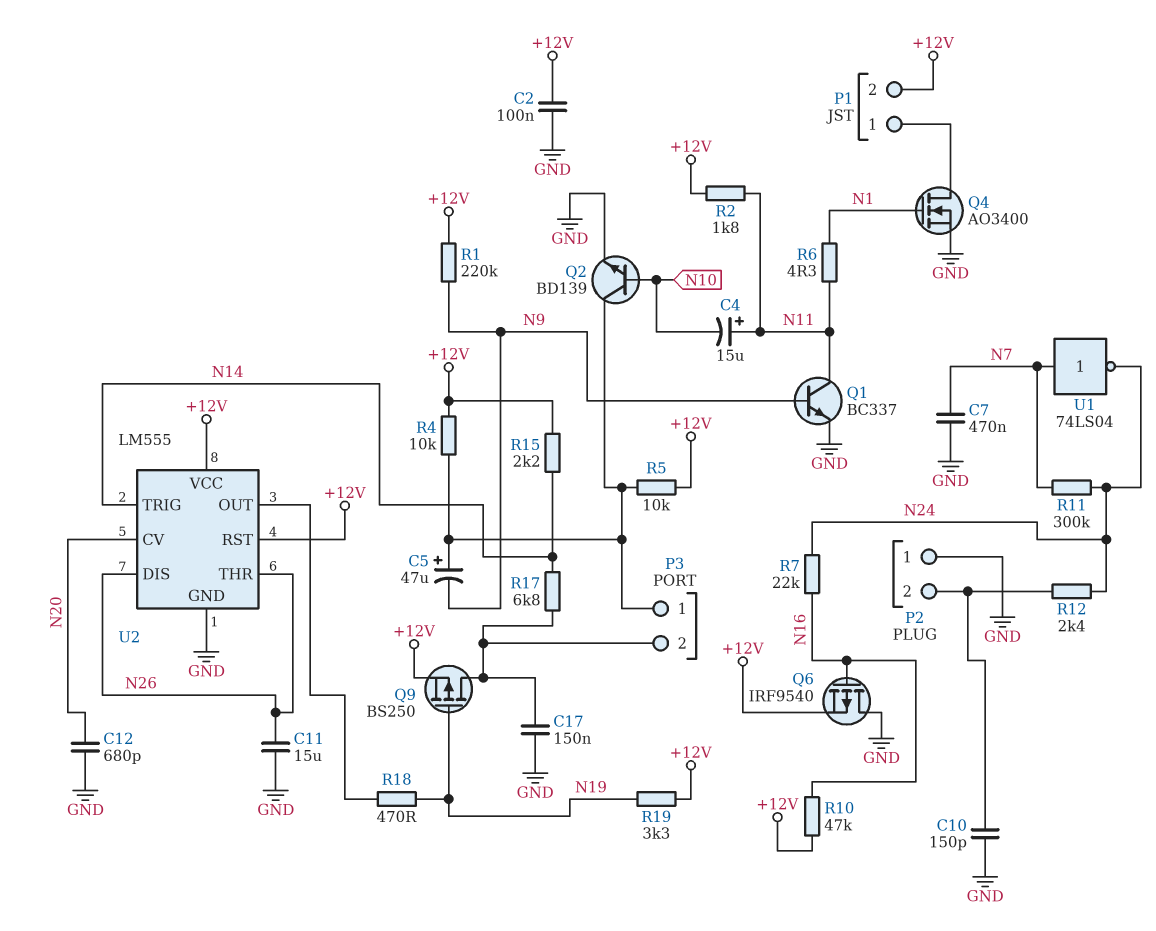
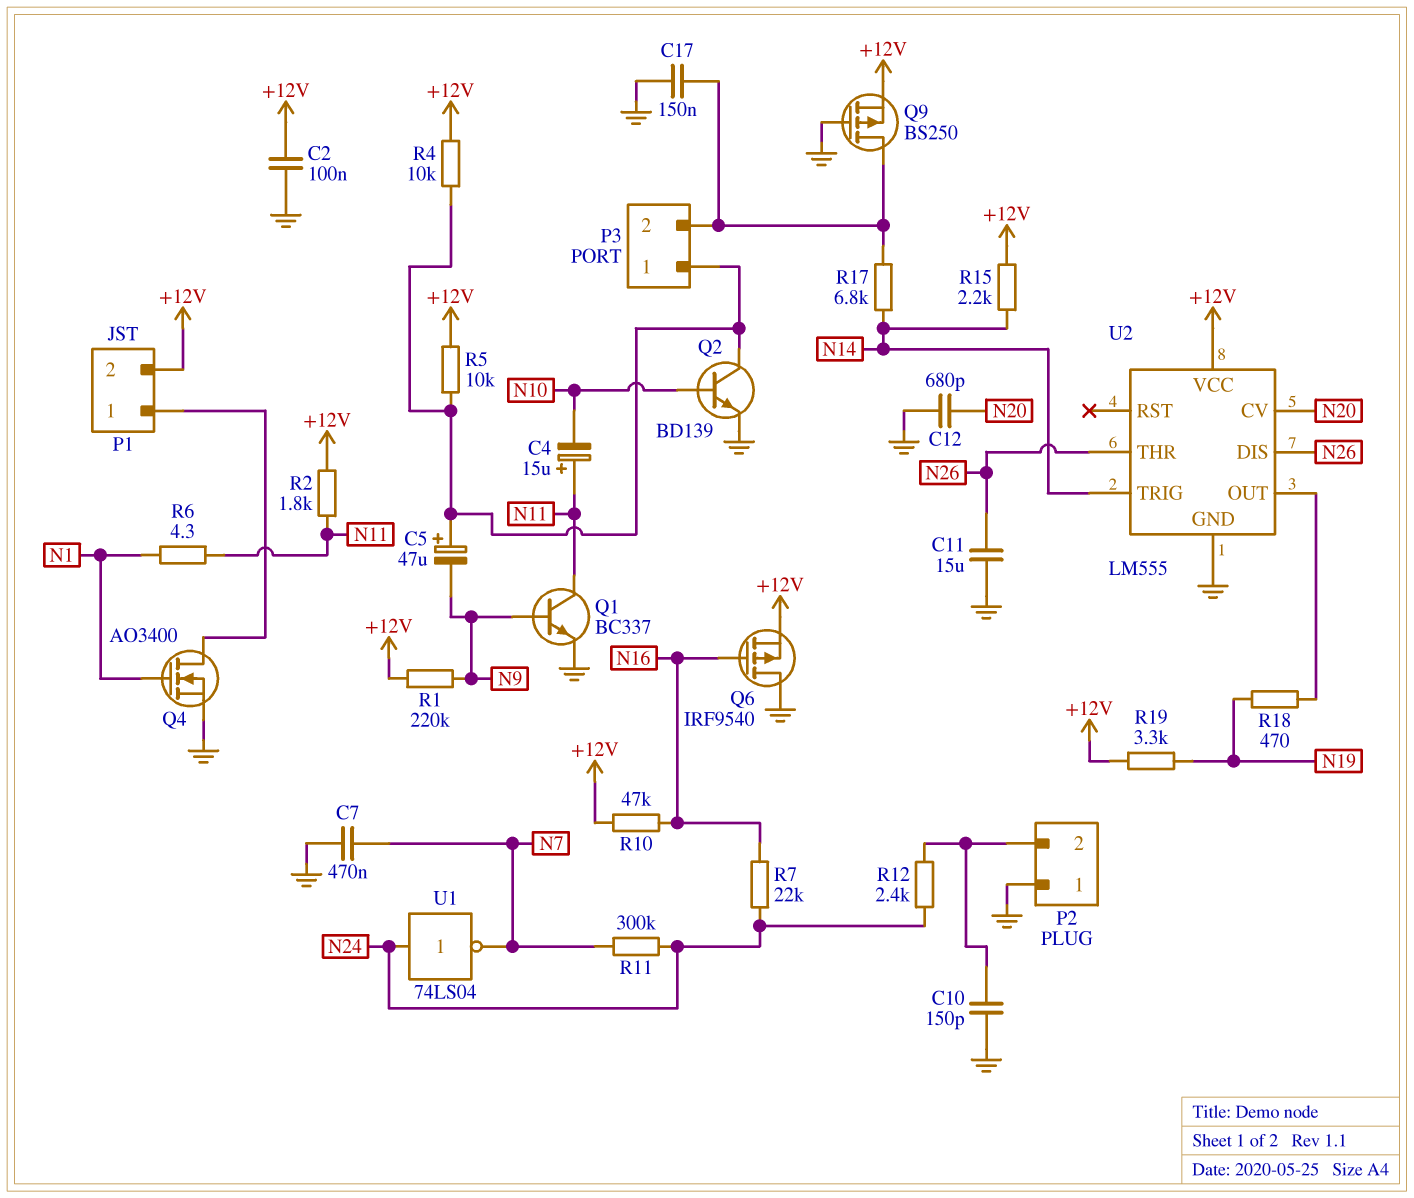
Q9: PMOS BS250 (G N19, D P3/2, S +12V) -> PMOS BS250 (G GND, D P3/2, S +12V)
U1: NOT 74LS04 (in N7, out N24) -> NOT 74LS04 (in N24, out N7)
U2 pin RST: +12V -> none

